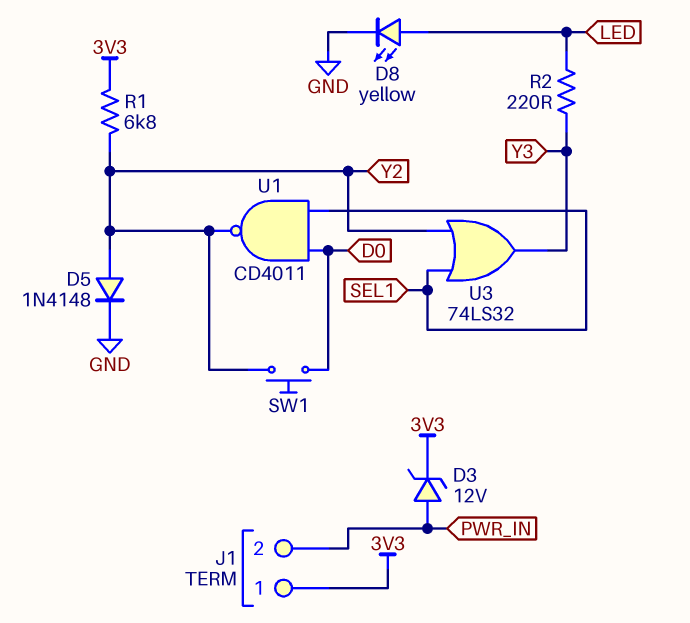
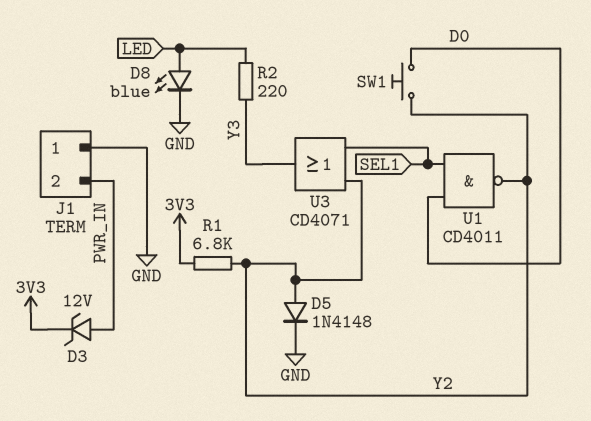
D8: LED yellow (A LED, K GND) -> LED blue (A LED, K GND)
J1 pin 1: 3V3 -> GND
U3: OR 74LS32 (in SEL1, in Y2, out Y3) -> OR CD4071 (in SEL1, in Y2, out Y3)

